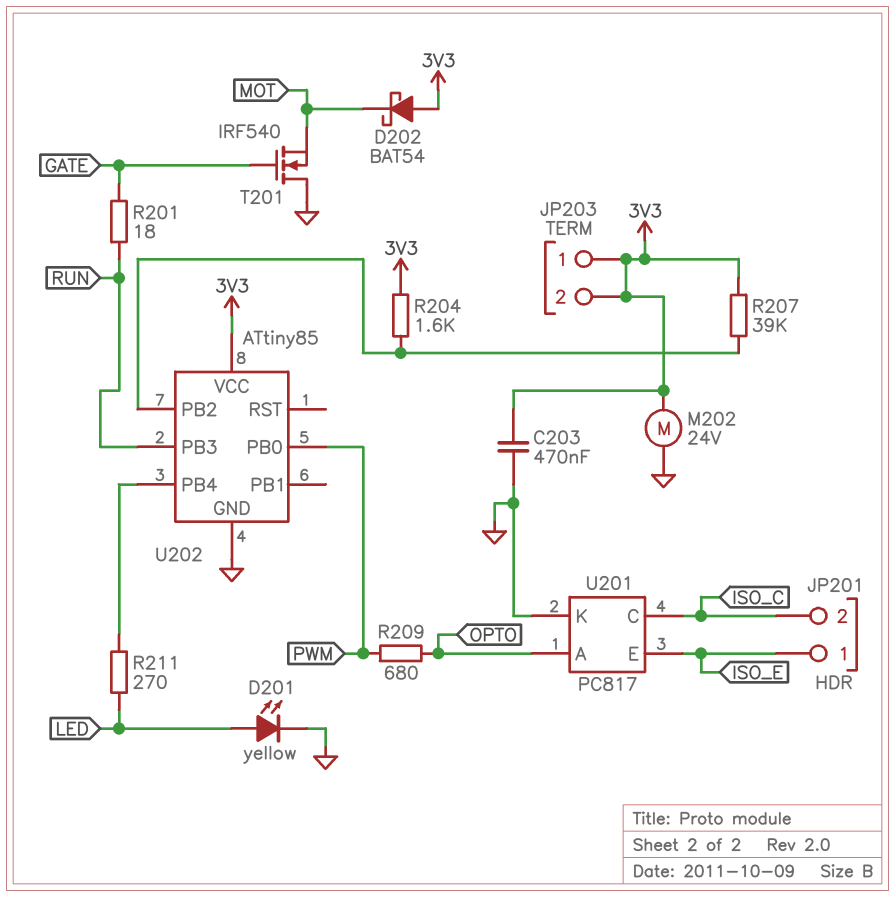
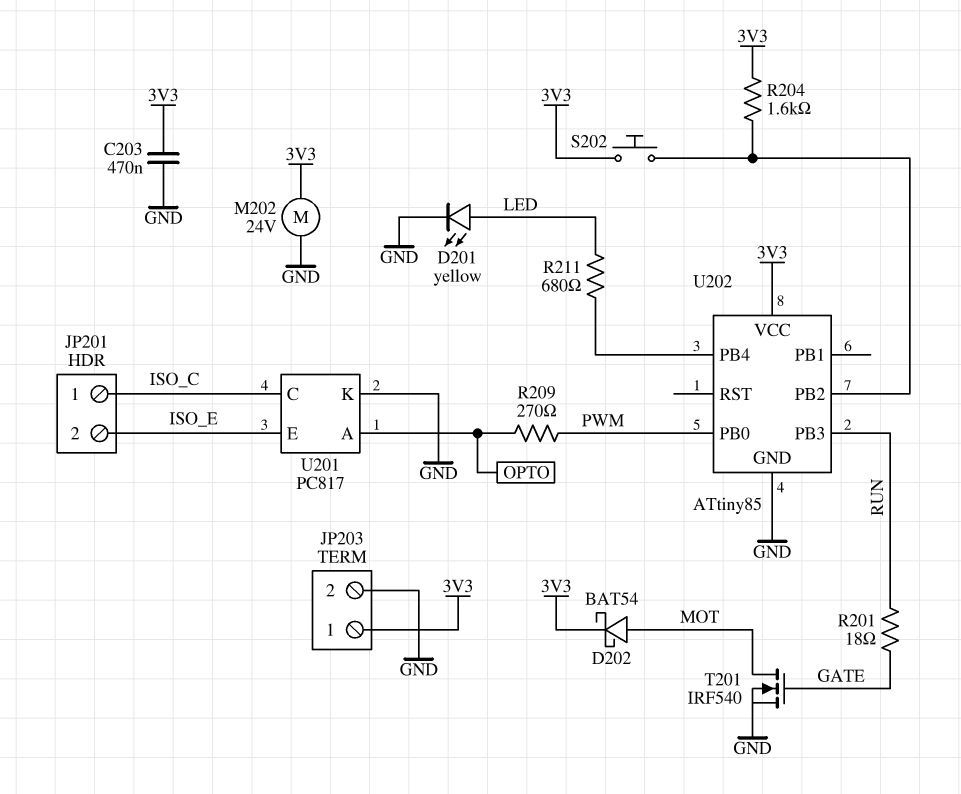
D202: schottky BAT54 (A 3V3, K MOT) -> schottky BAT54 (A MOT, K 3V3)
JP201 pin 1: ISO_E -> ISO_C
JP201 pin 2: ISO_C -> ISO_E
JP203 pin 2: 3V3 -> GND
R207: 39k (3V3, U202/PB2) -> none
R209: 680 (OPTO, PWM) -> 270 (OPTO, PWM)
R211: 270 (LED, U202/PB4) -> 680 (LED, U202/PB4)
S202: none -> button (3V3, U202/PB2)
T201: NMOS IRF540 (G GATE, D GND, S MOT) -> NMOS IRF540 (G GATE, D MOT, S GND)

